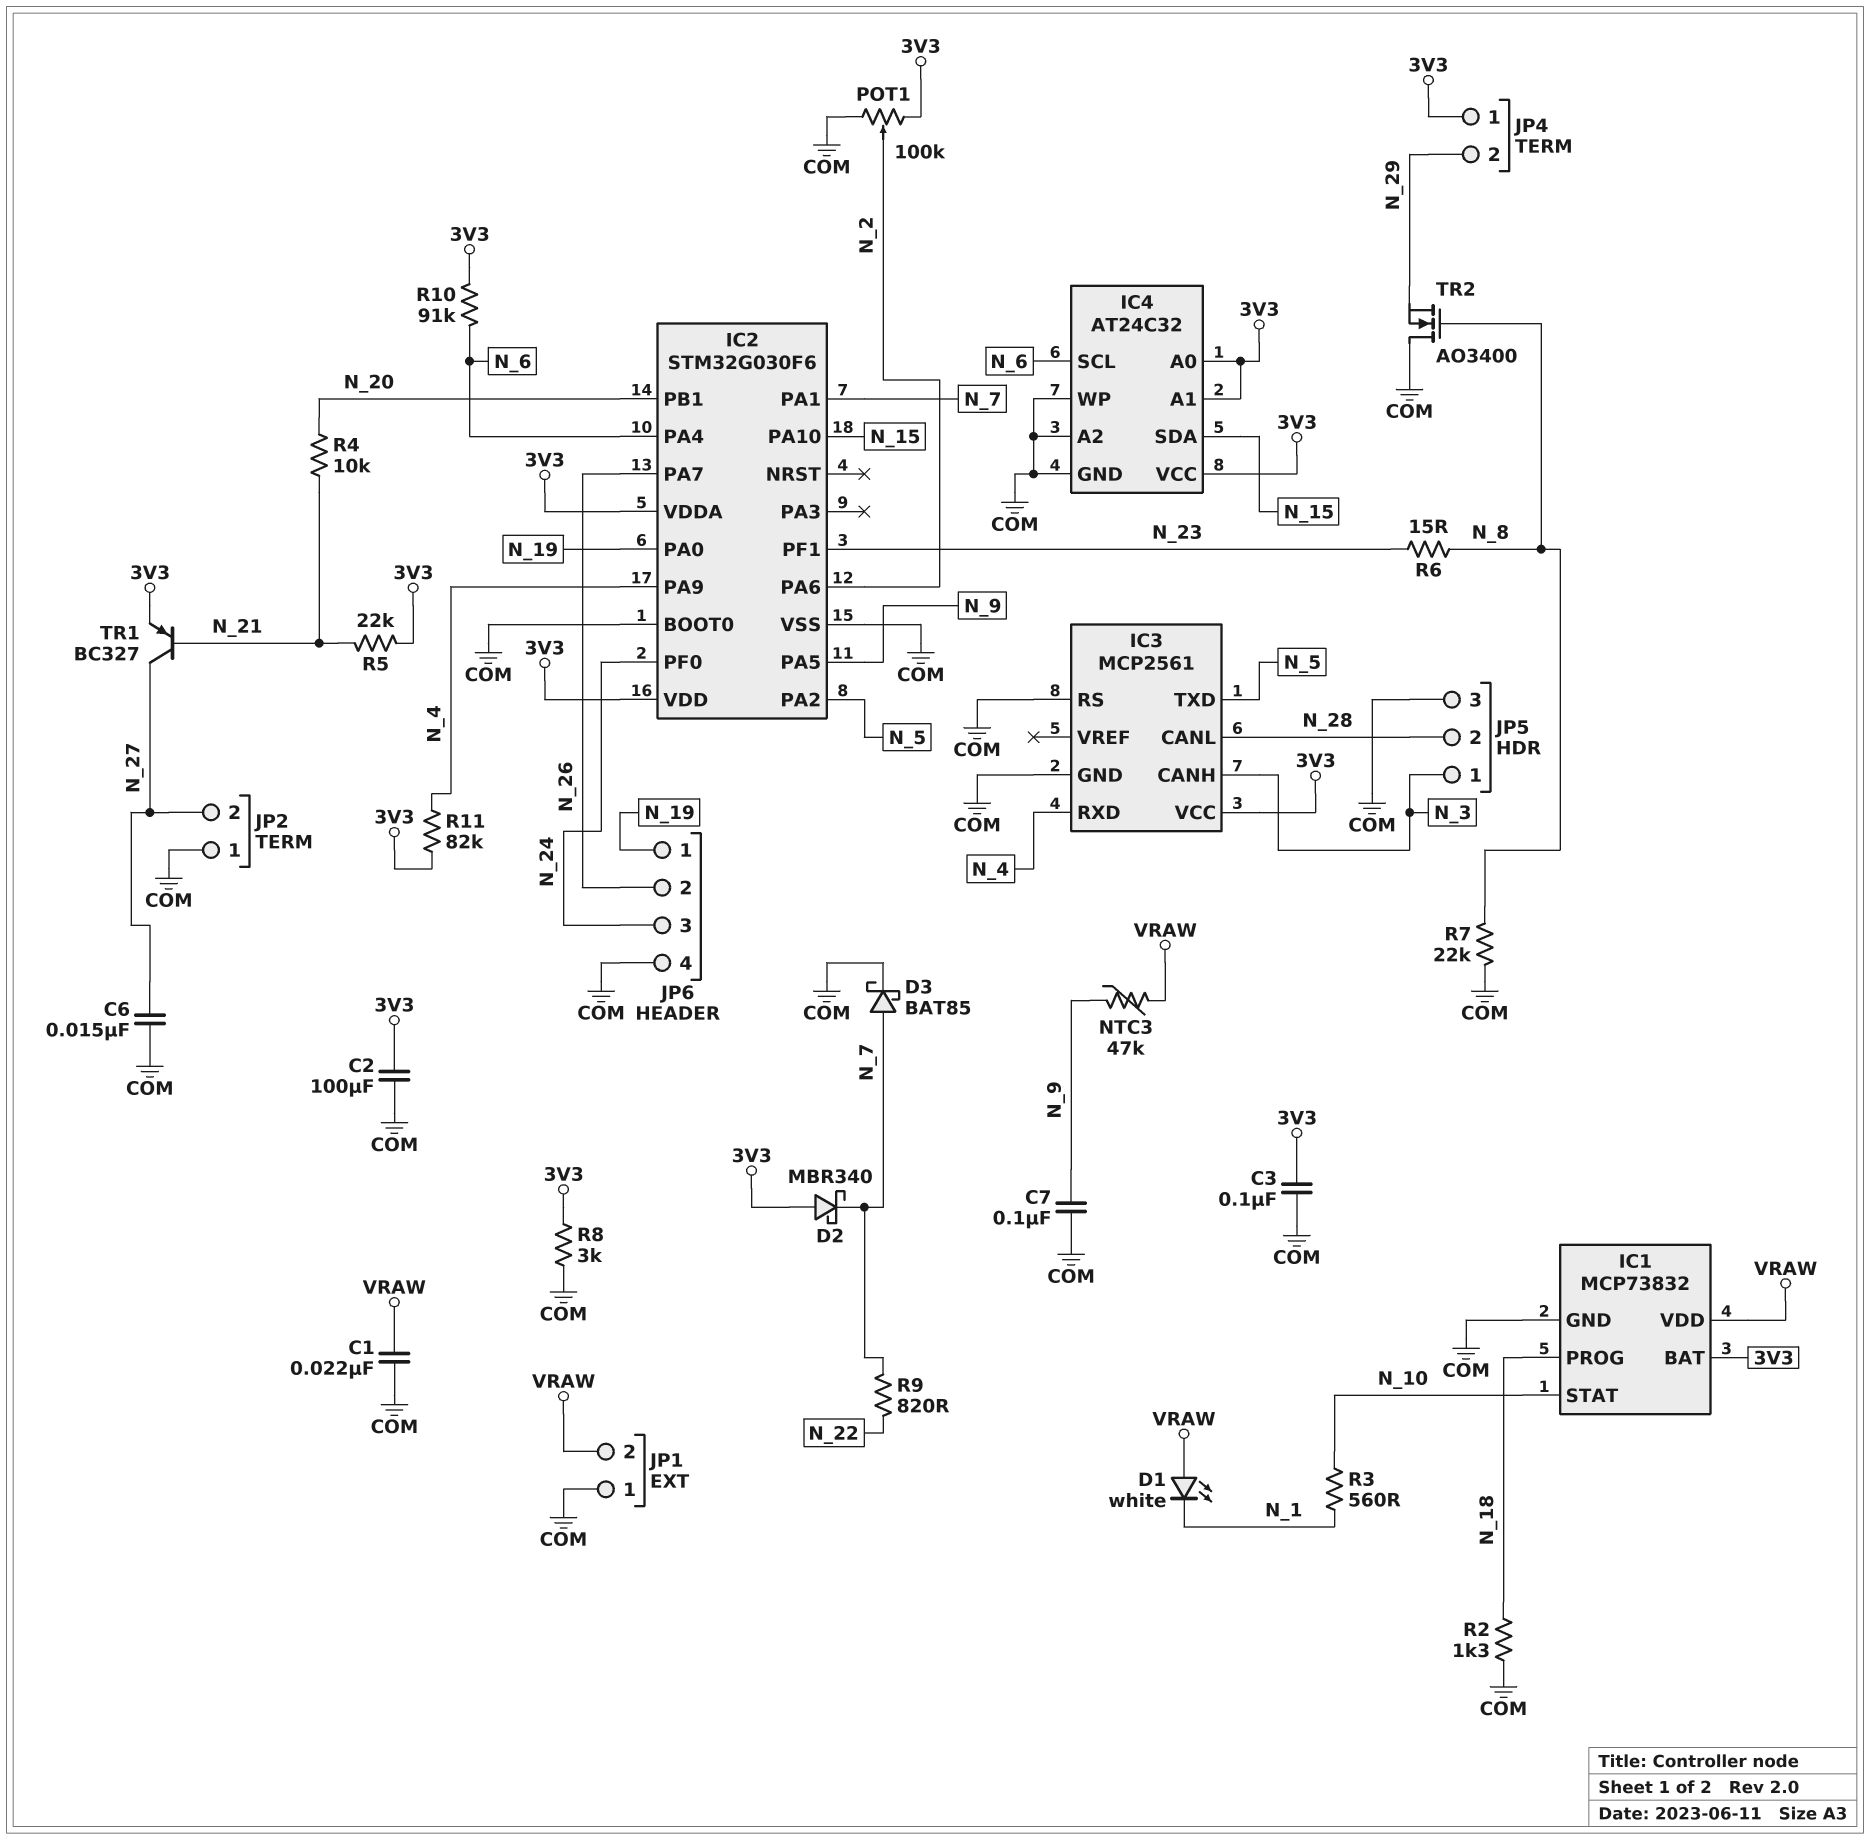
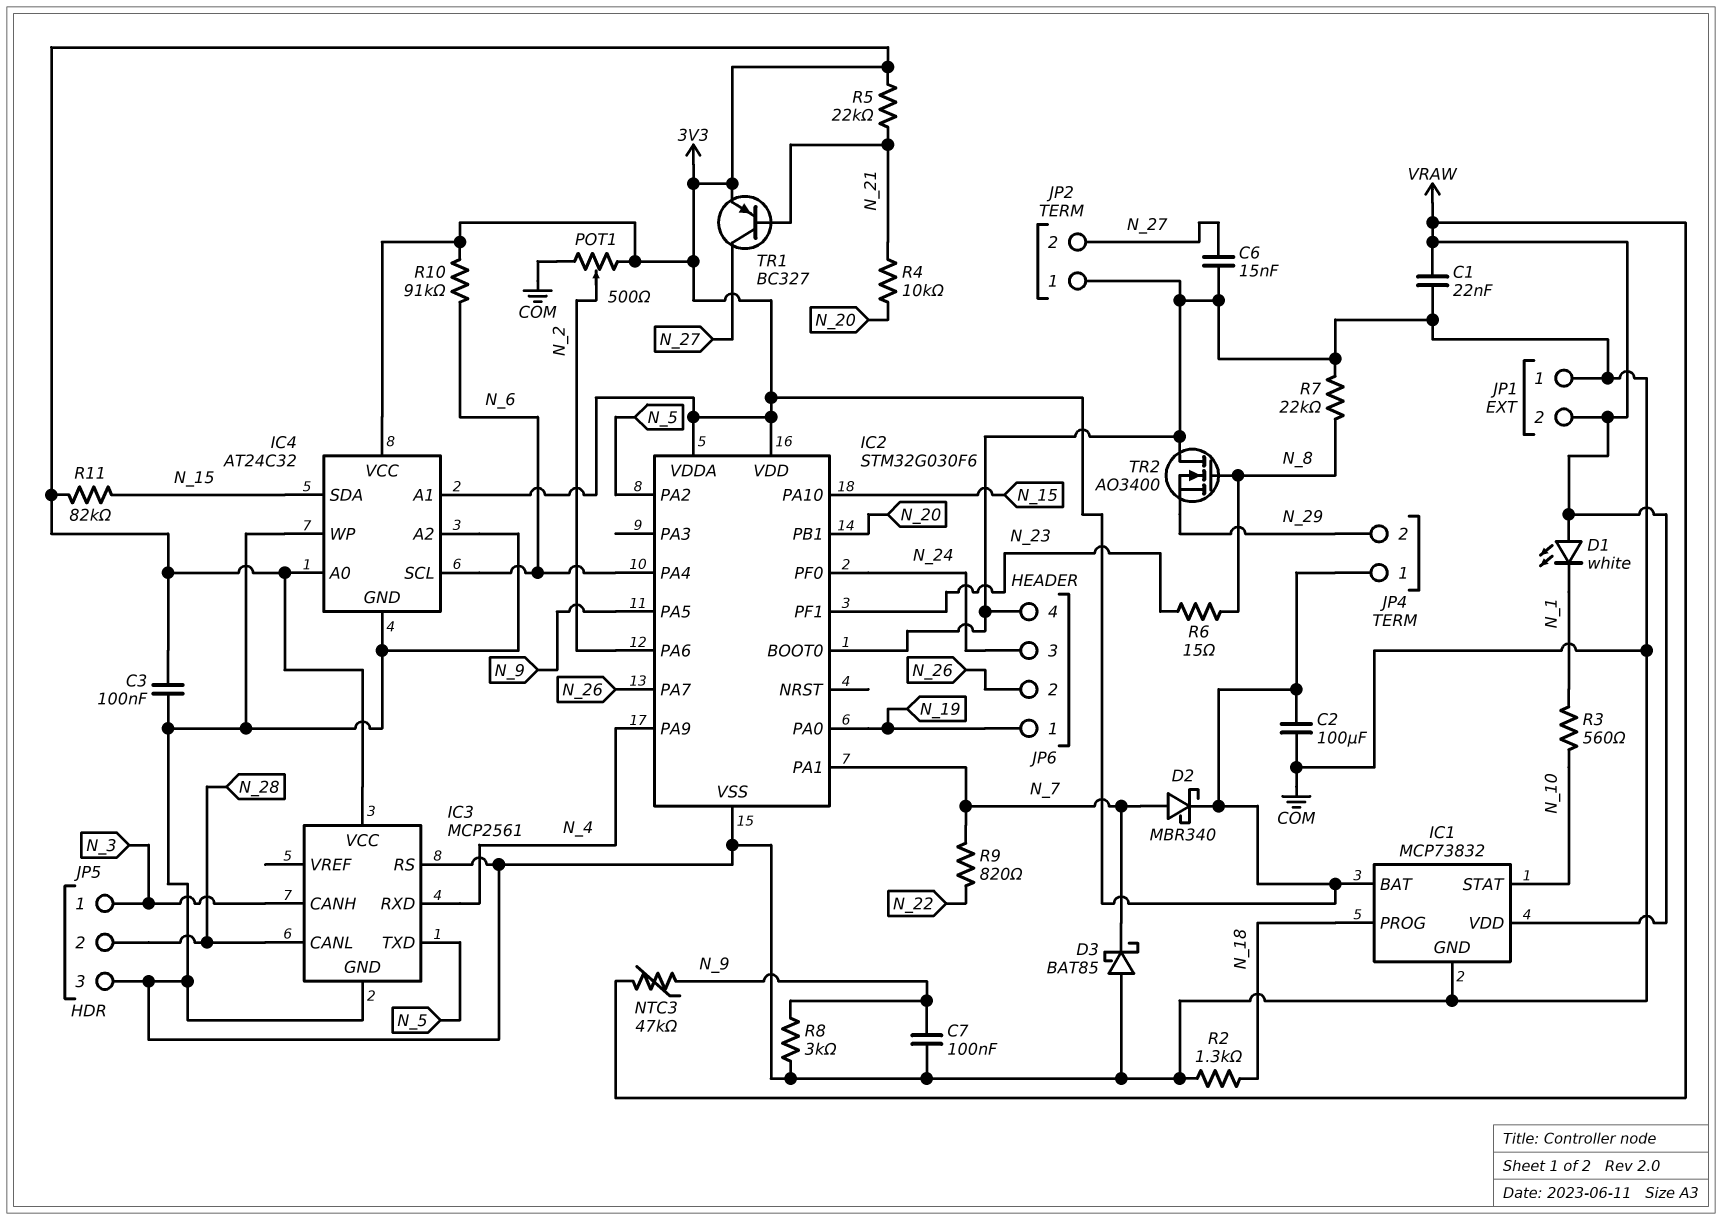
D2: schottky MBR340 (A 3V3, K N_7) -> schottky MBR340 (A N_7, K 3V3)
D3: schottky BAT85 (A N_7, K COM) -> schottky BAT85 (A COM, K N_7)
POT1: 100k (3V3, COM, wiper N_2) -> 500 (3V3, COM, wiper N_2)
R8: 3k (3V3, COM) -> 3k (COM, N_9)
R11: 82k (3V3, N_4) -> 82k (3V3, N_15)

